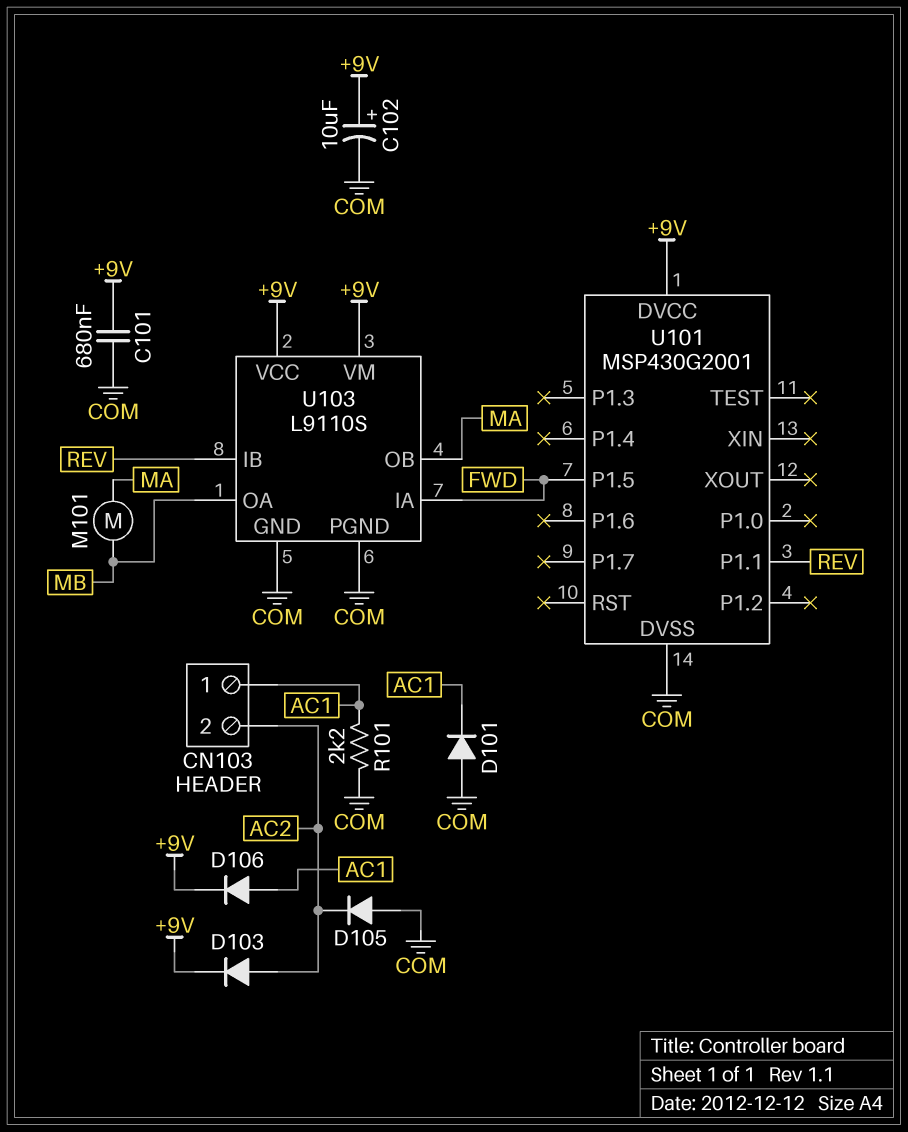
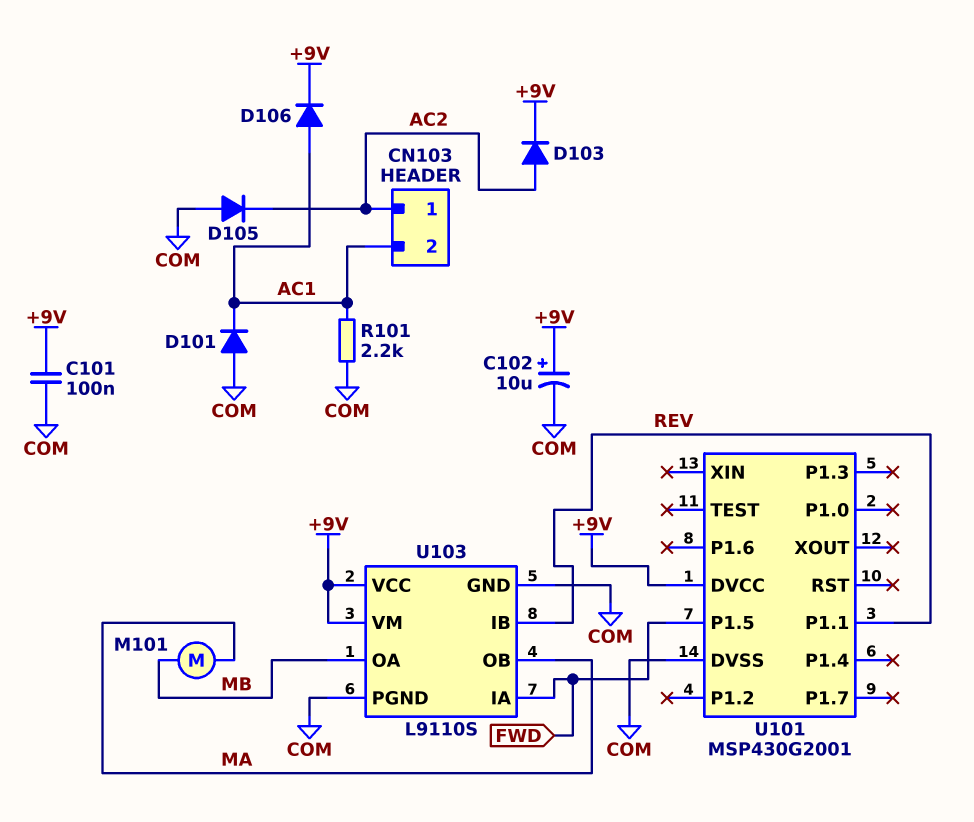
C101: 680nF (+9V, COM) -> 100nF (+9V, COM)
CN103 pin 1: AC1 -> AC2
CN103 pin 2: AC2 -> AC1

